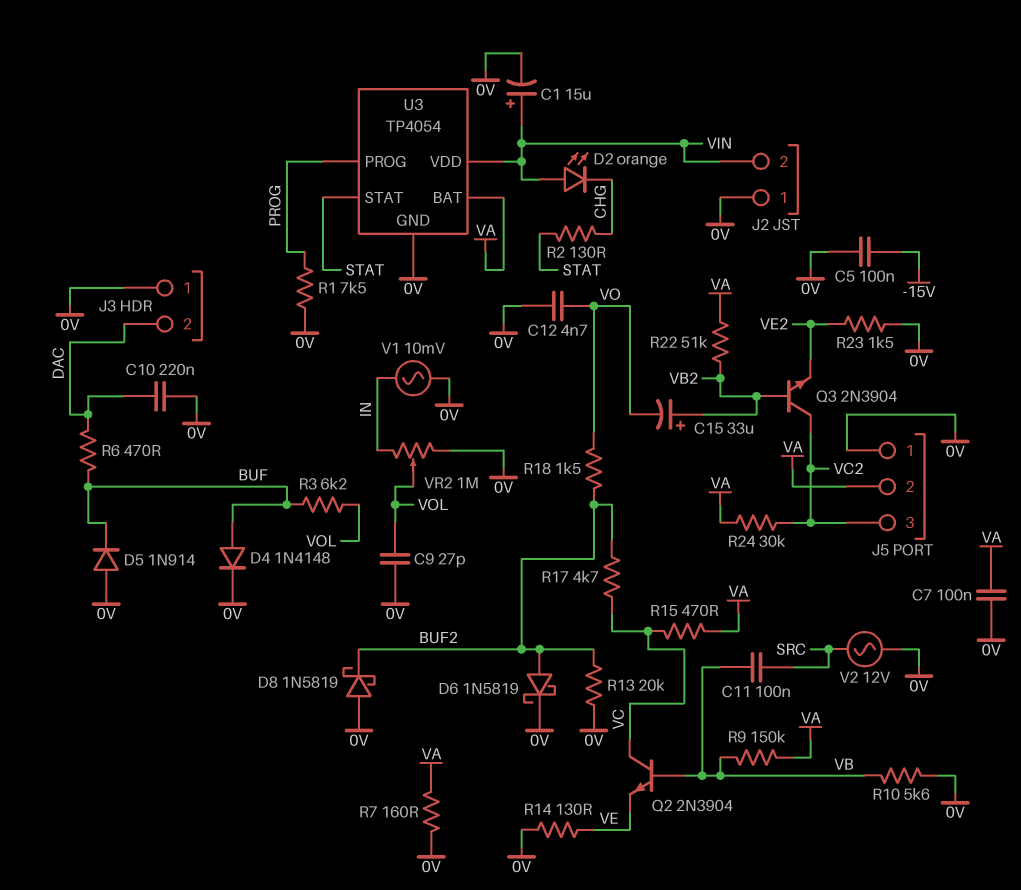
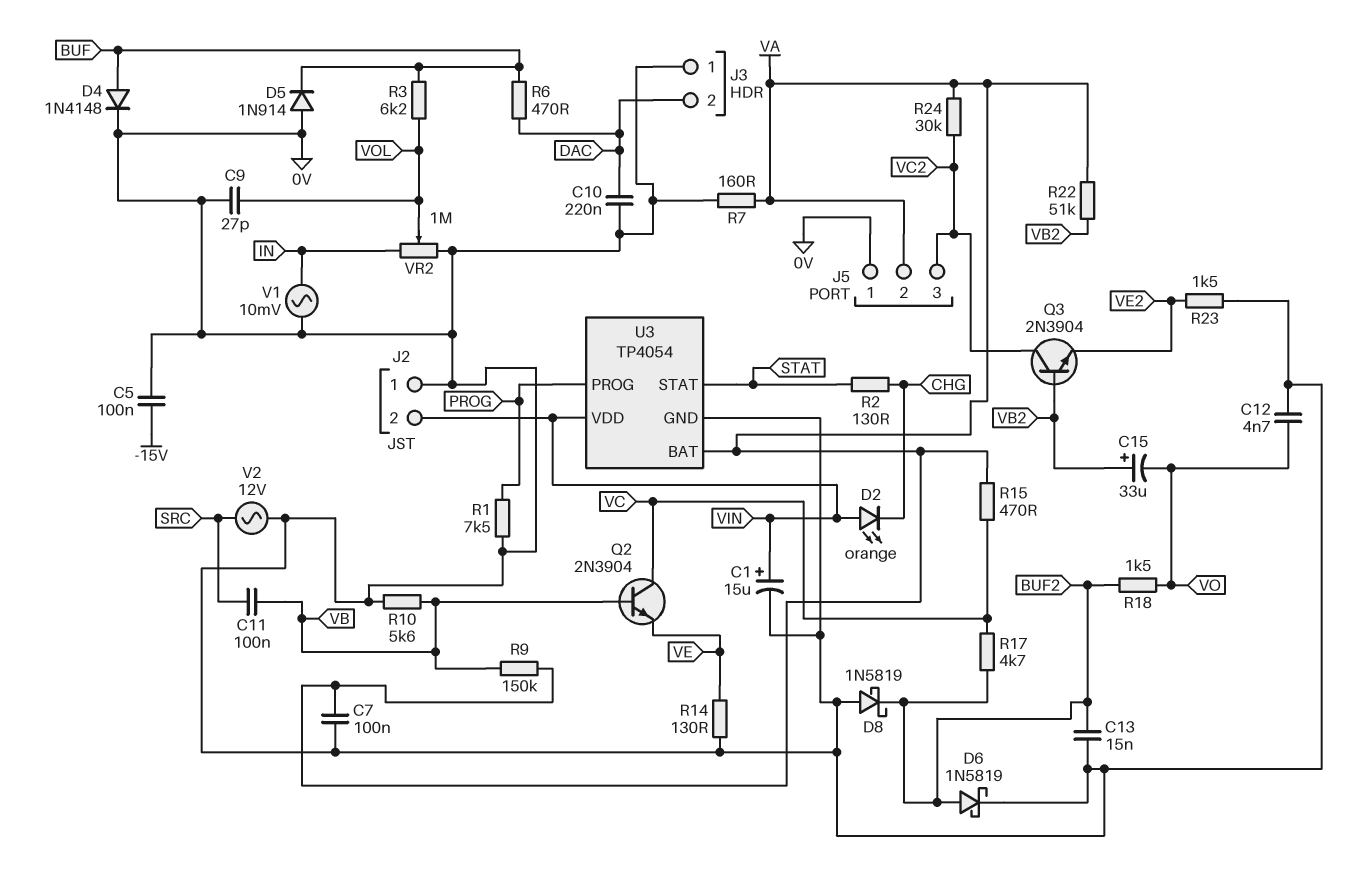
C13: none -> 15nF (0V, BUF2)
R13: 20k (0V, BUF2) -> none

